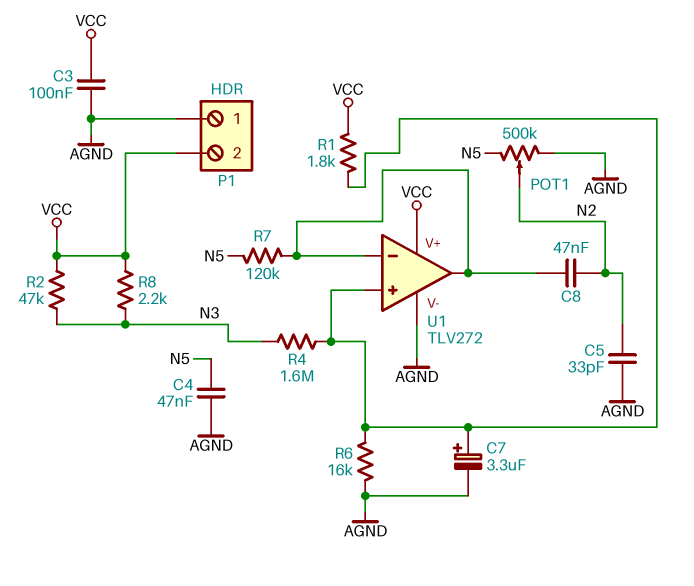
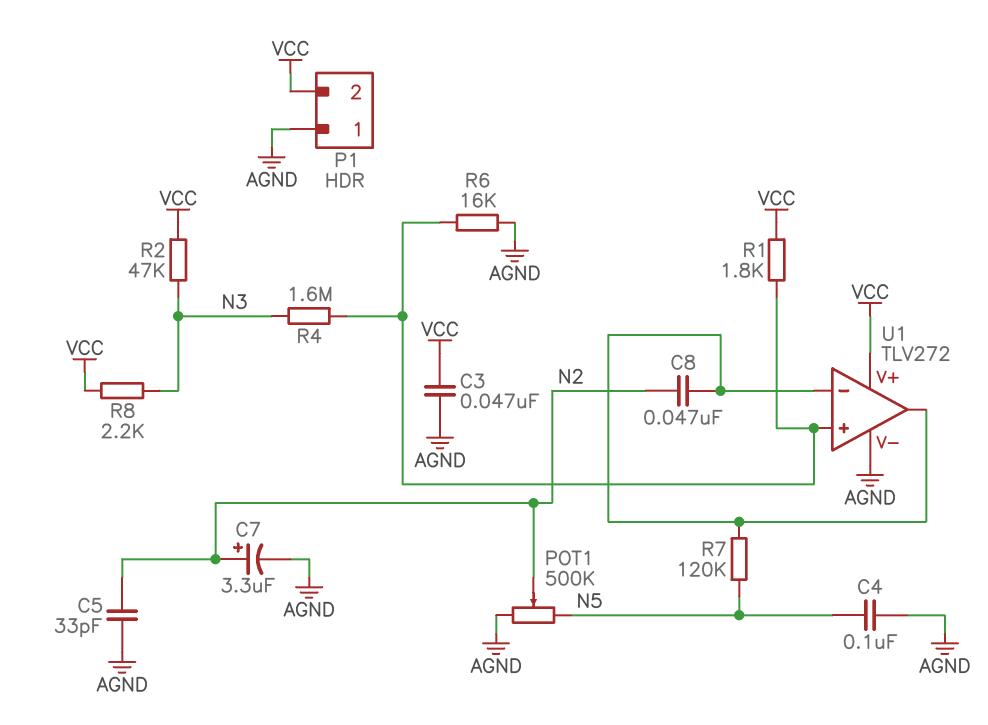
C3: 100nF (AGND, VCC) -> 47nF (AGND, VCC)
C4: 47nF (AGND, N5) -> 100nF (AGND, N5)
C7: 3.3uF (plus U1/in+, minus AGND) -> 3.3uF (plus N2, minus AGND)

